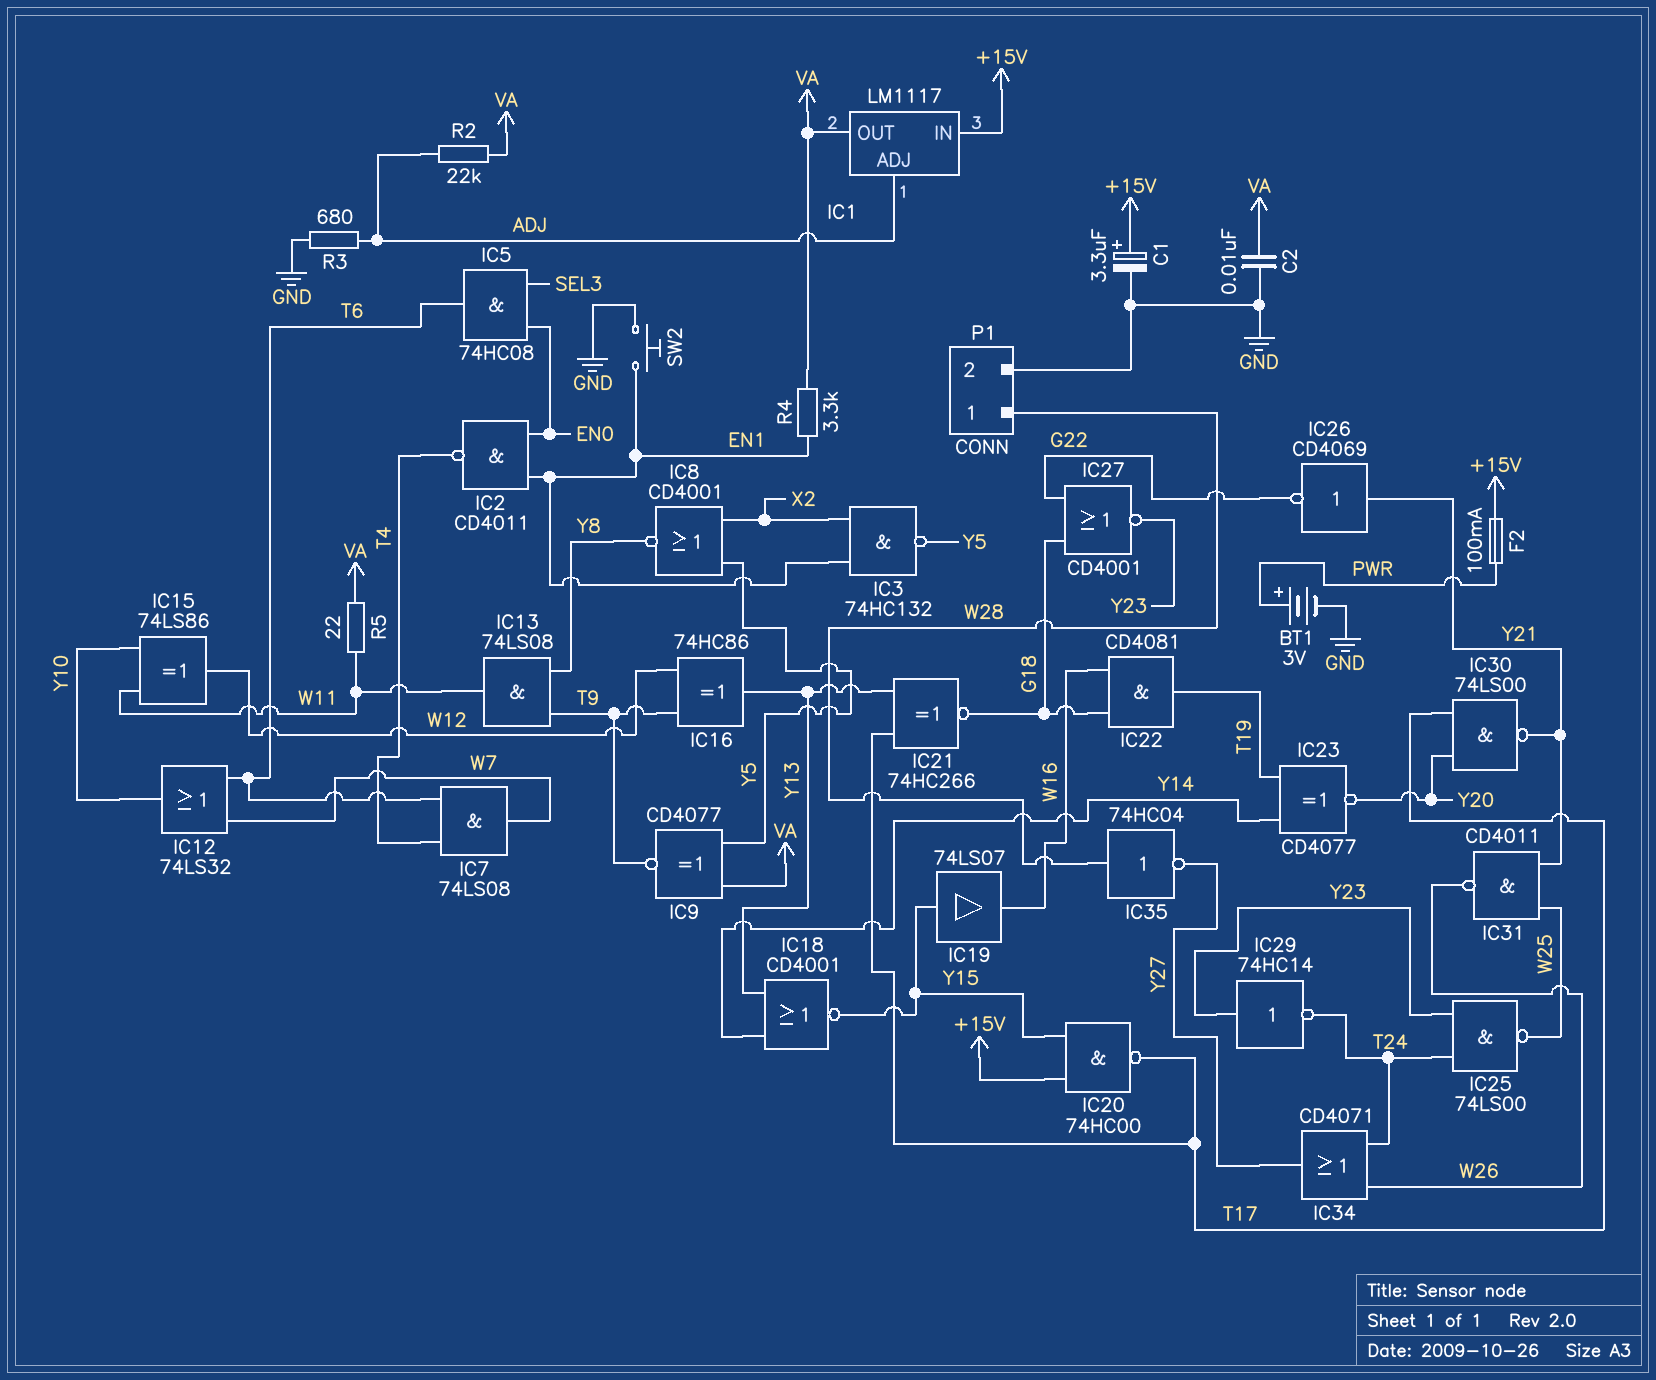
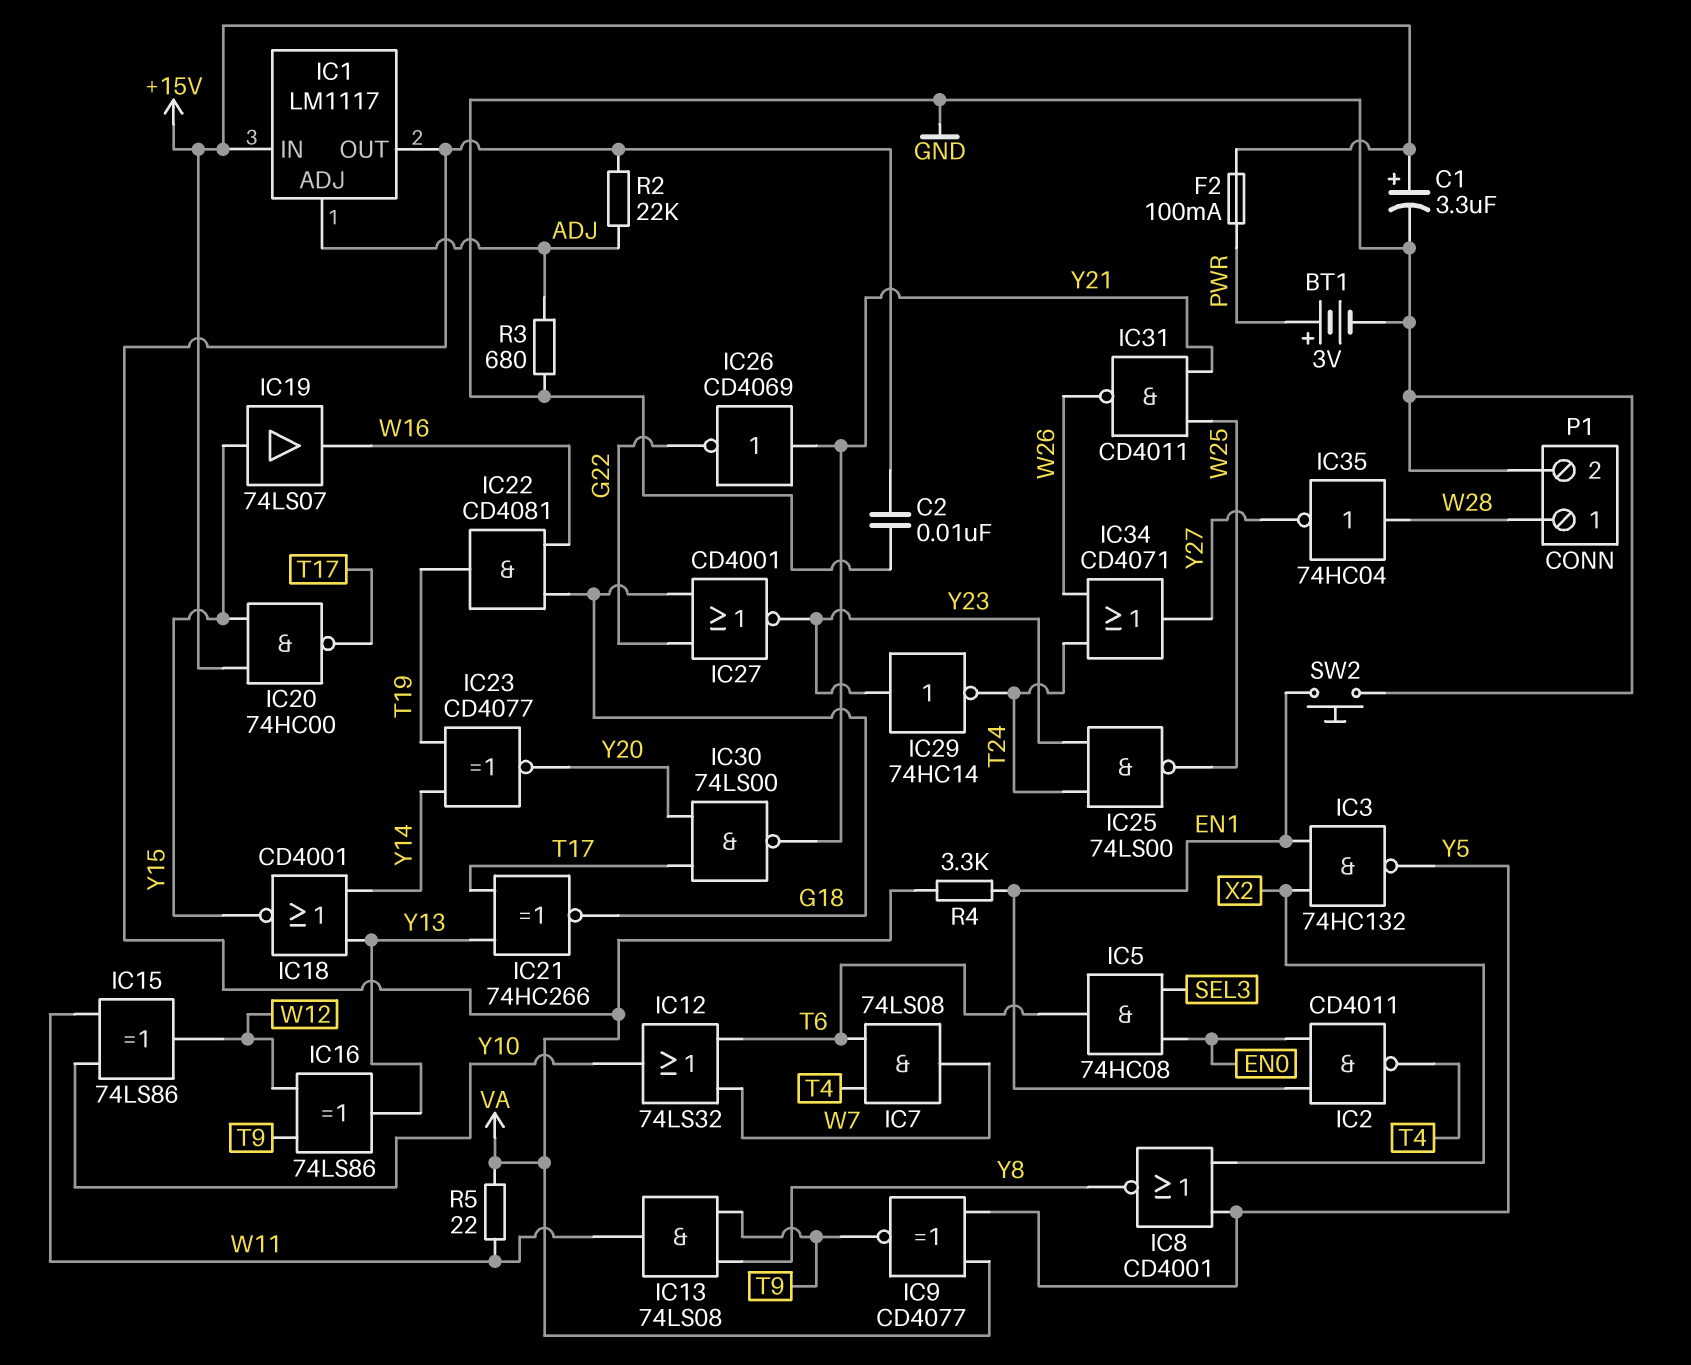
IC16: XOR 74HC86 (in T9, in W12, out Y13) -> XOR 74LS86 (in T9, in W12, out Y13)

